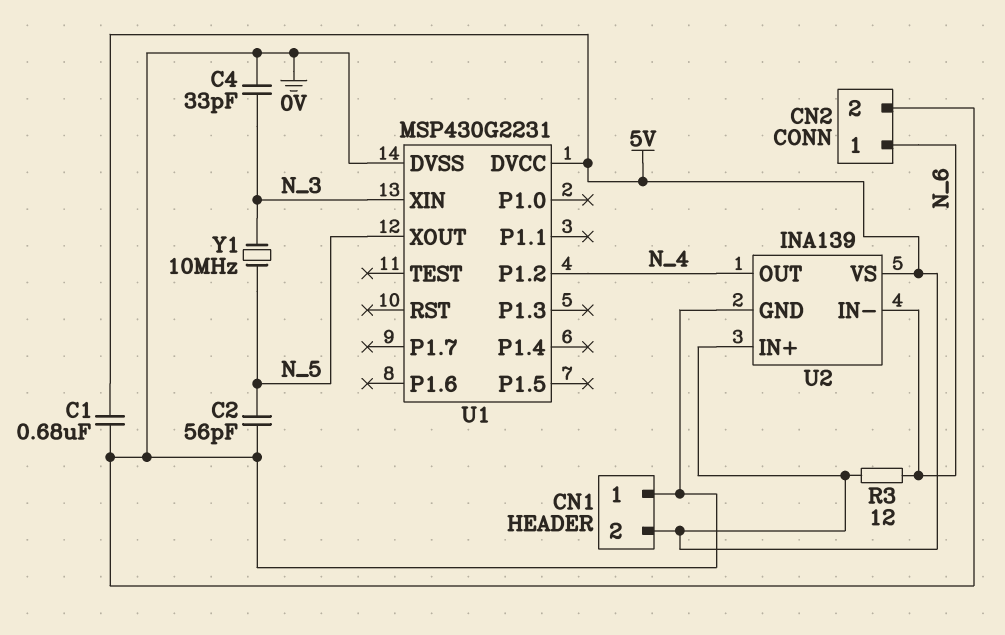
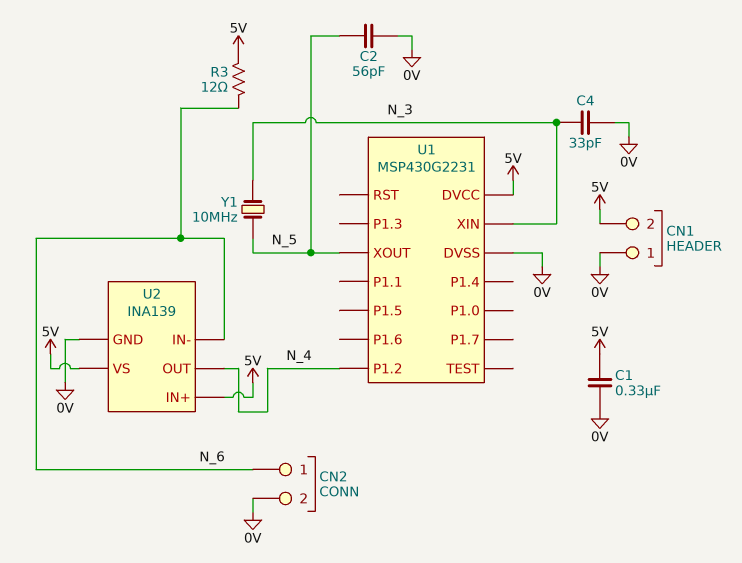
C1: 680nF (0V, 5V) -> 330nF (0V, 5V)

